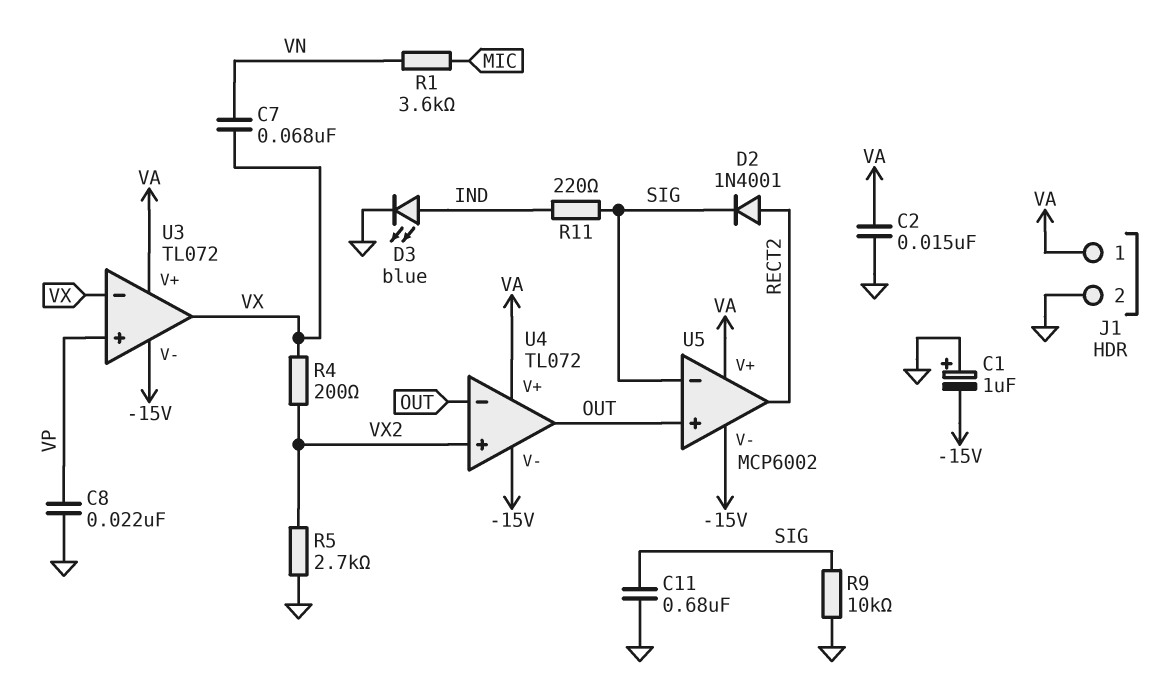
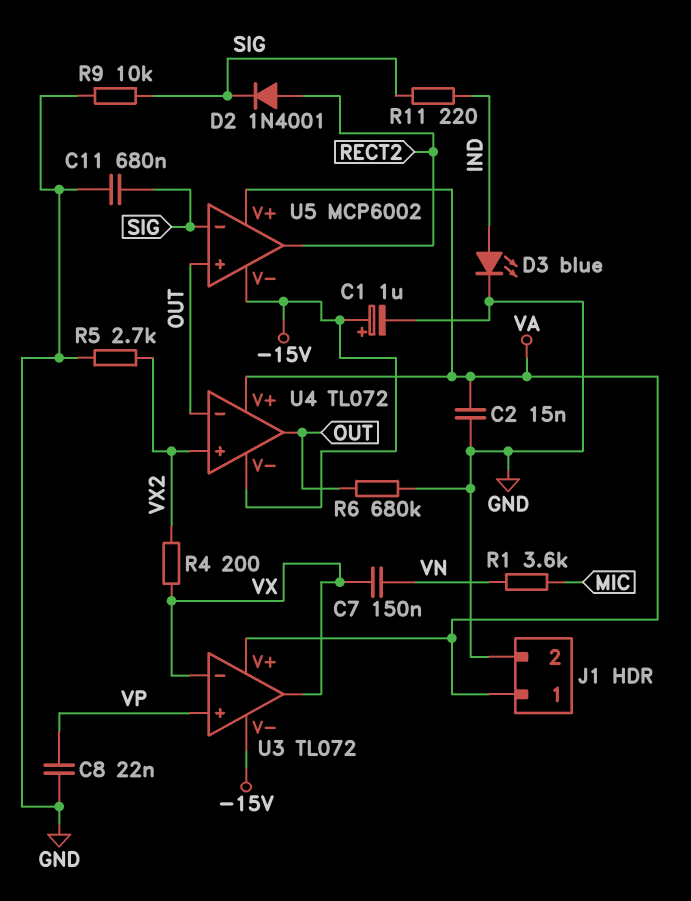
C1: 1uF (plus GND, minus -15V) -> 1uF (plus -15V, minus GND)
C7: 68nF (VN, VX) -> 150nF (VN, VX)
R6: none -> 680k (GND, OUT)

